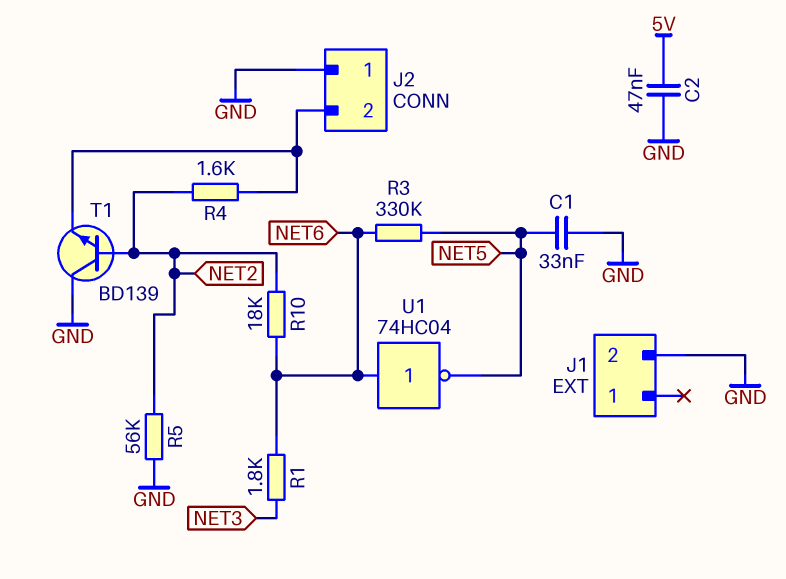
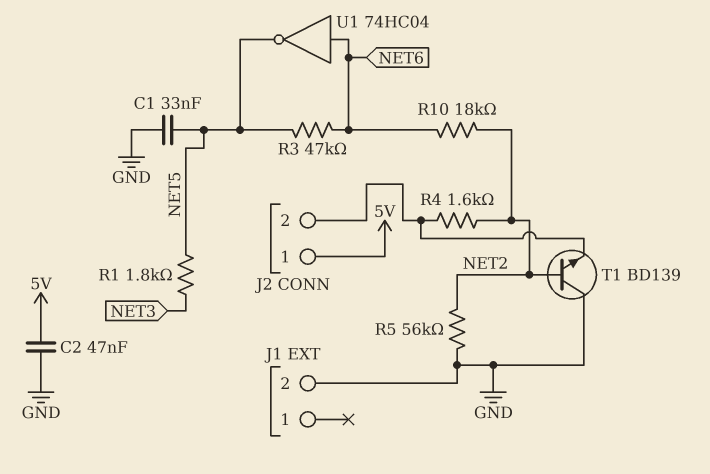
J2 pin 1: GND -> 5V
R1: 1.8k (NET3, NET6) -> 1.8k (NET3, NET5)
R3: 330k (NET5, NET6) -> 47k (NET5, NET6)

